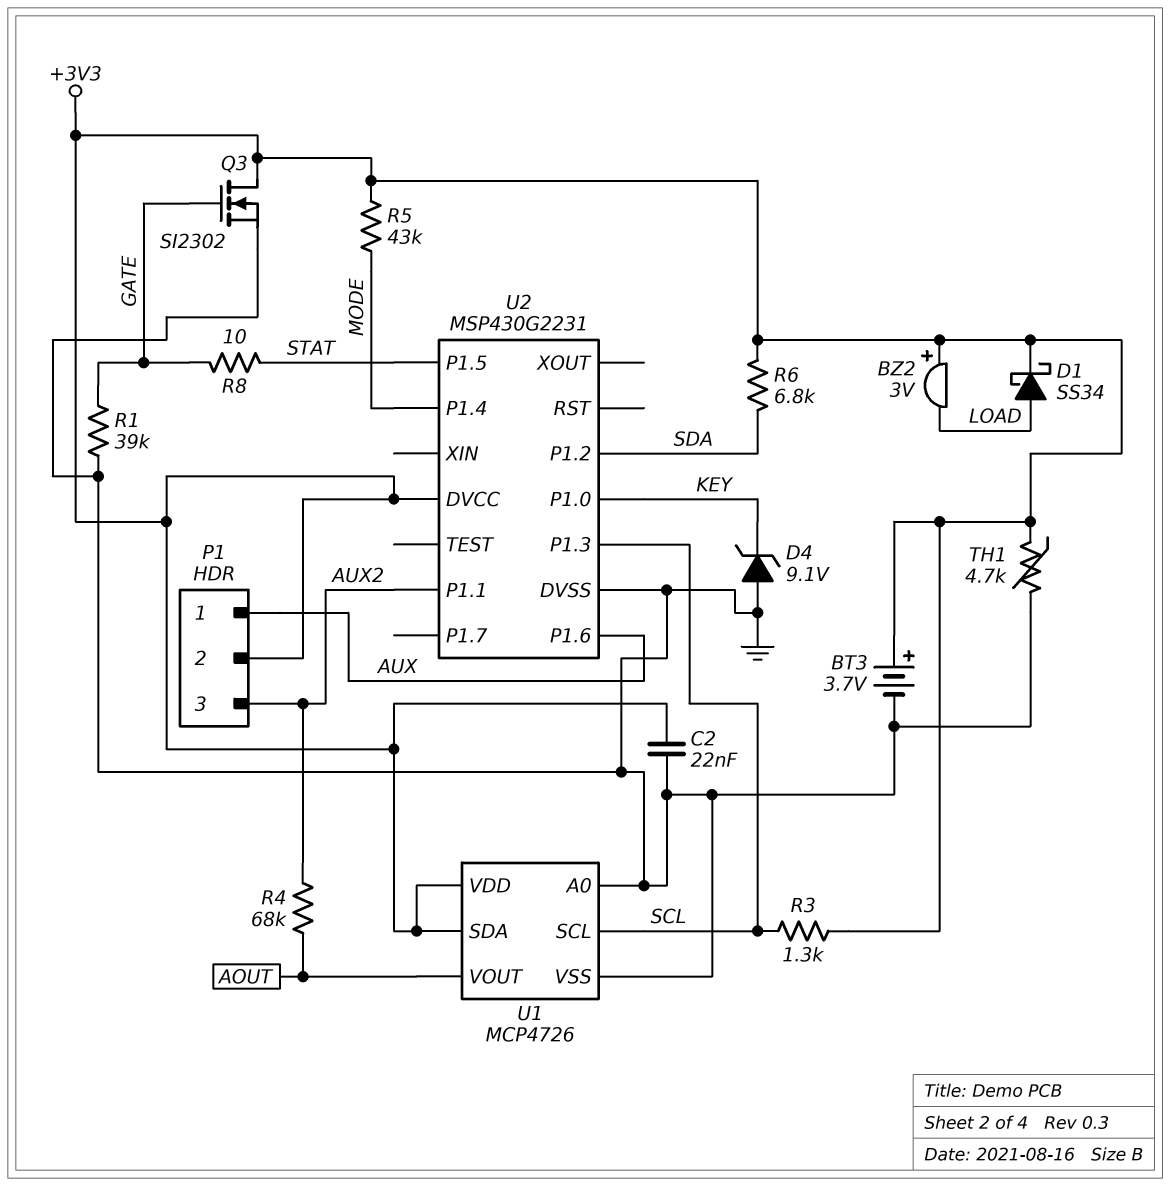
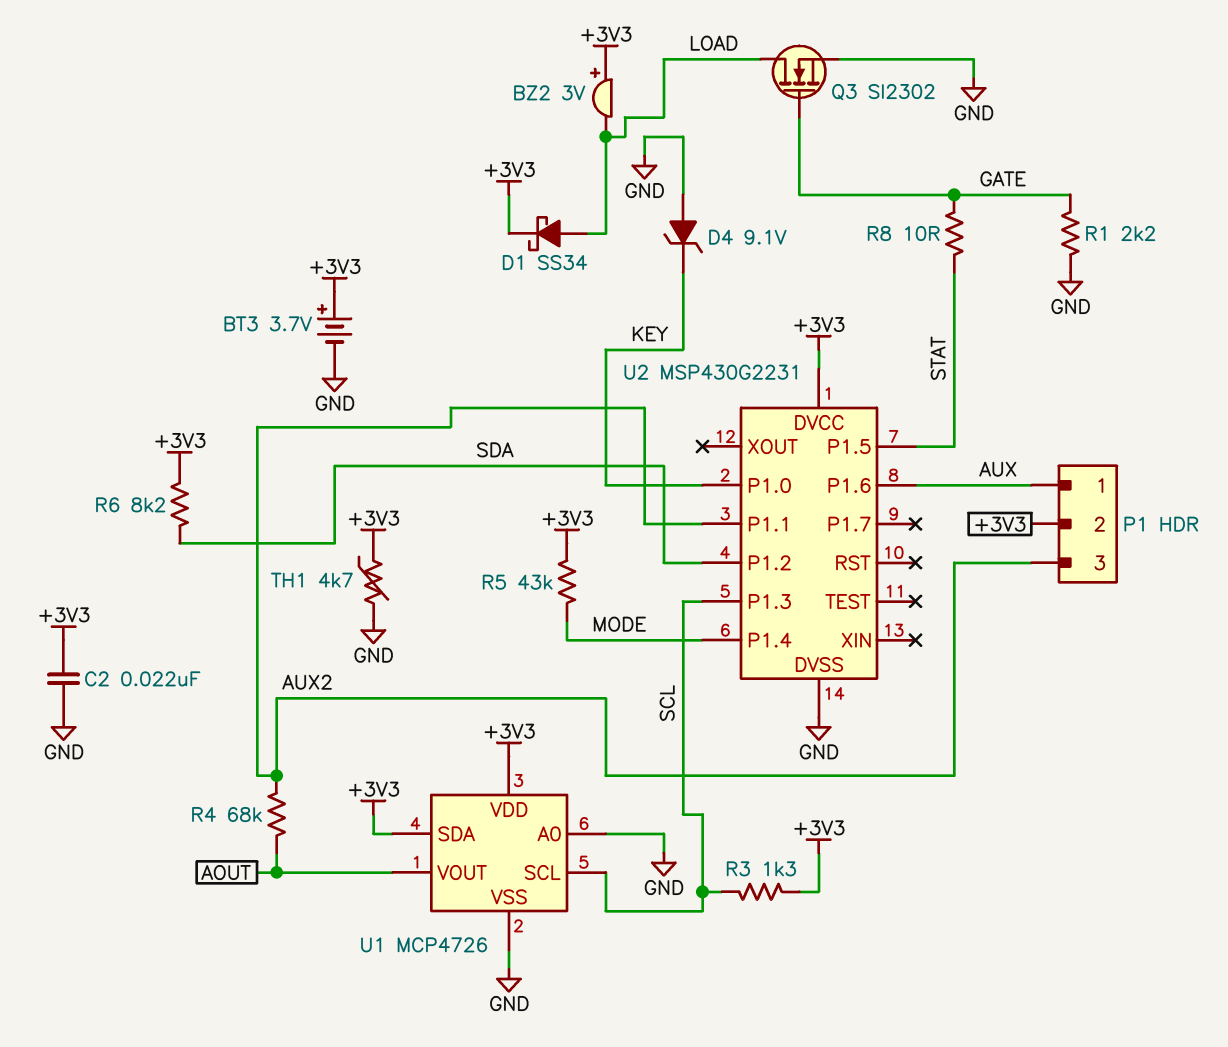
Q3: NMOS SI2302 (G GATE, D +3V3, S GND) -> NMOS SI2302 (G GATE, D LOAD, S GND)
R1: 39k (GATE, GND) -> 2.2k (GATE, GND)
R6: 6.8k (+3V3, SDA) -> 8.2k (+3V3, SDA)

